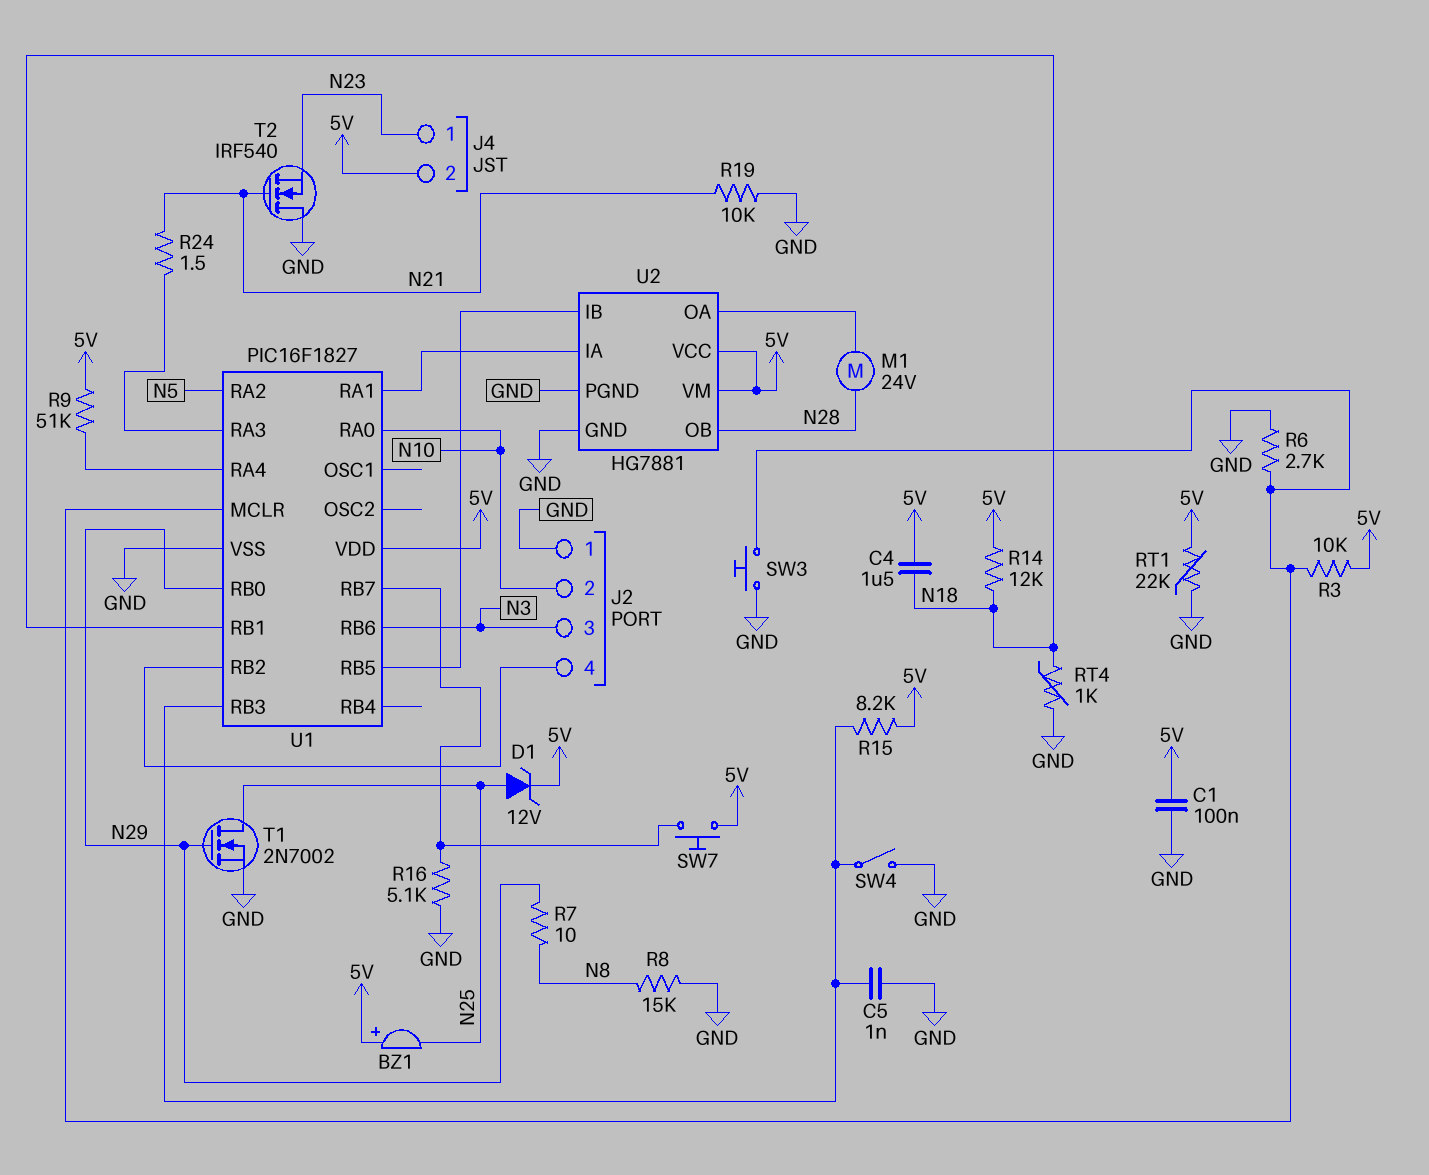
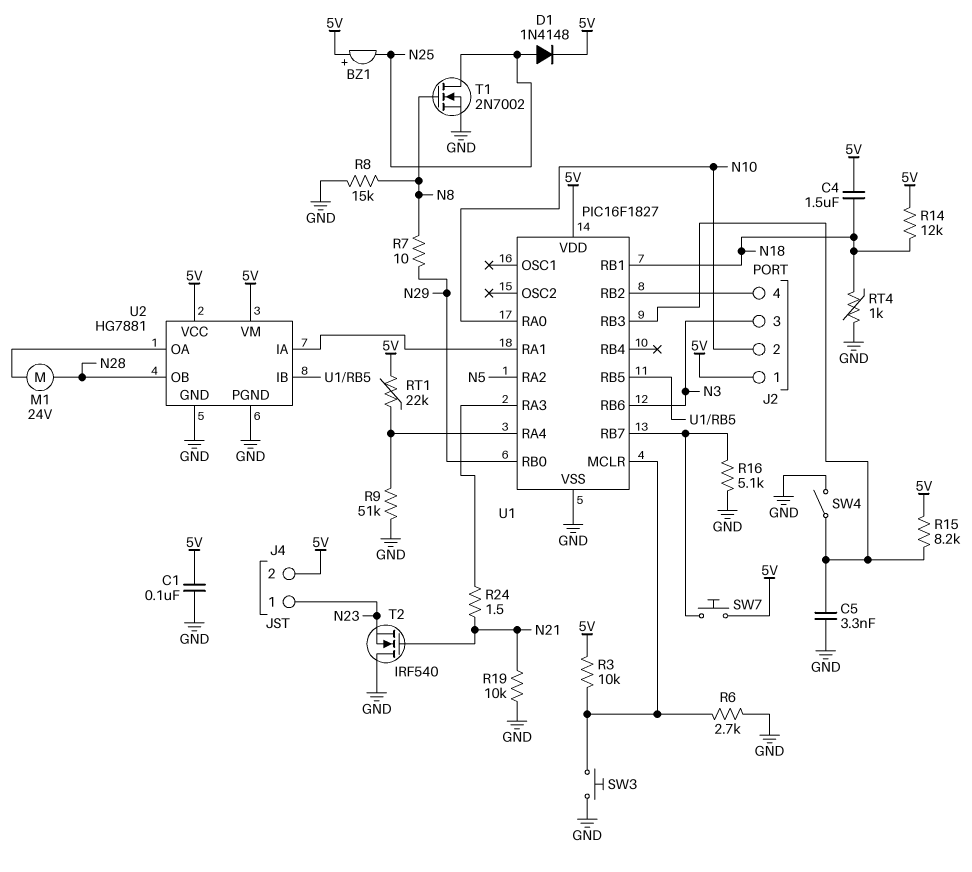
C5: 1nF (GND, U1/RB3) -> 3.3nF (GND, U1/RB3)
D1: zener 12V (A N25, K 5V) -> diode 1N4148 (A N25, K 5V)
J2 pin 1: GND -> 5V
R9: 51k (5V, U1/RA4) -> 51k (GND, U1/RA4)
RT1: 22k (5V, GND) -> 22k (5V, U1/RA4)
T1: NMOS 2N7002 (G N29, D N25, S GND) -> NMOS 2N7002 (G N8, D N25, S GND)

